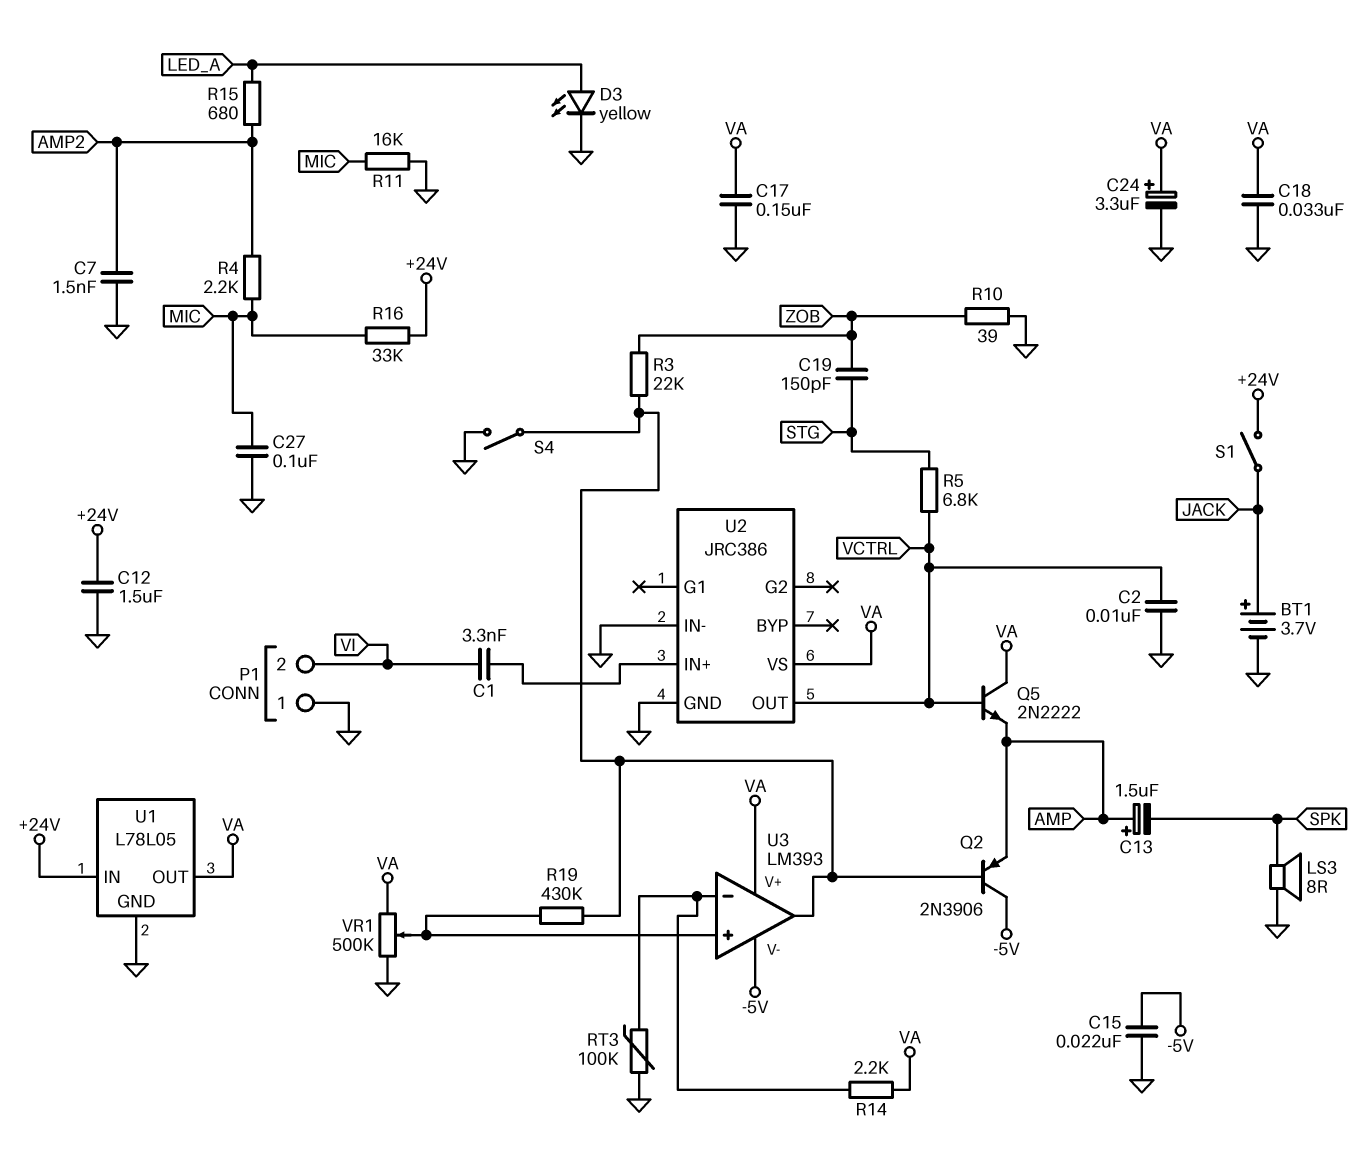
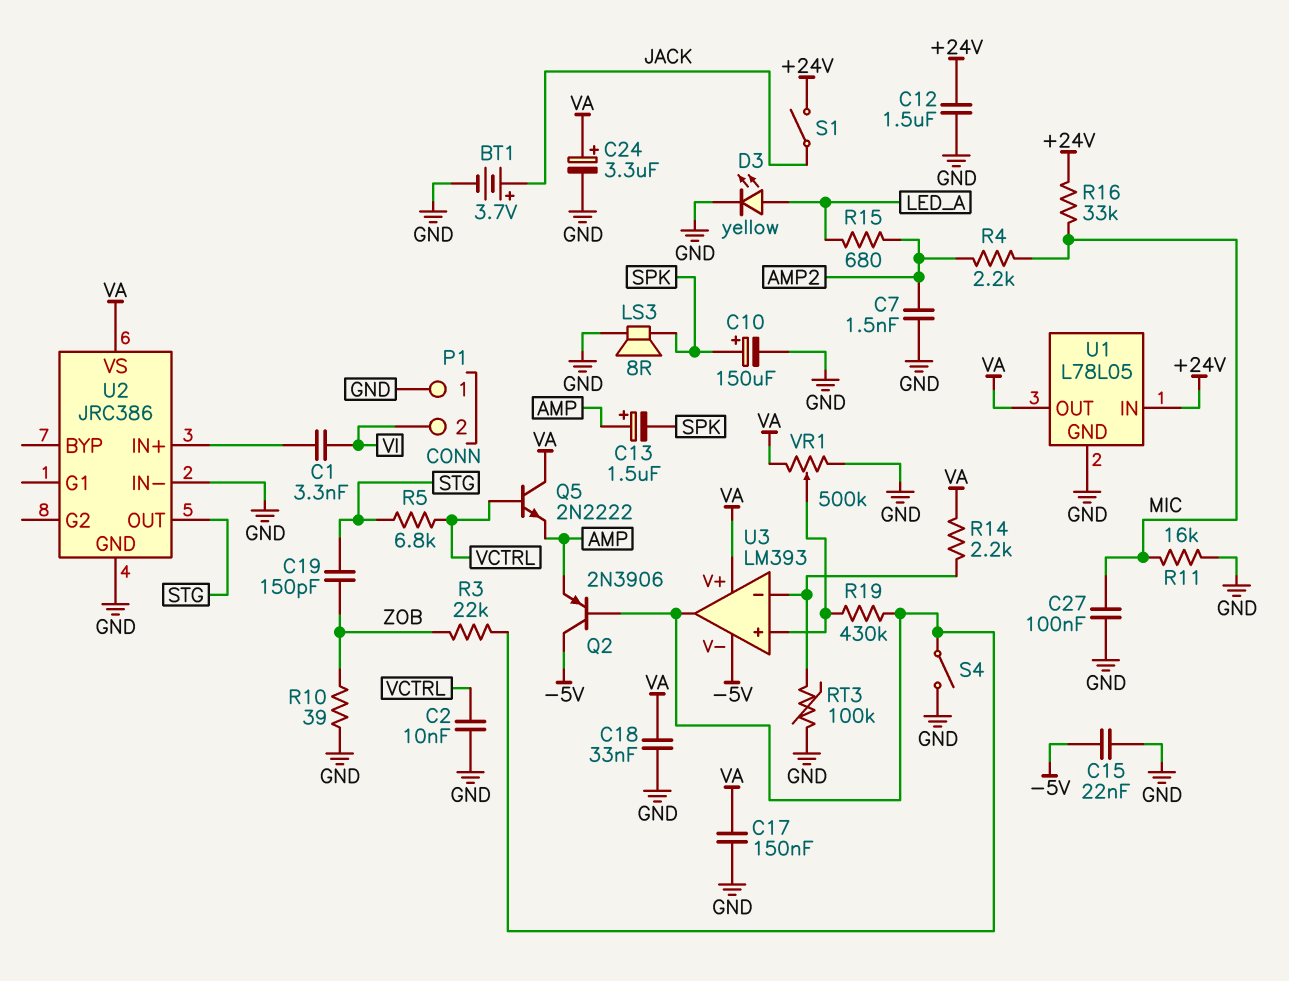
C10: none -> 150uF (plus SPK, minus GND)
U2 pin OUT: VCTRL -> STG

